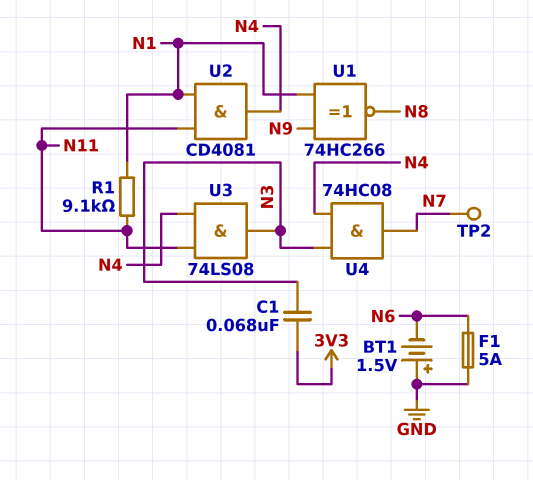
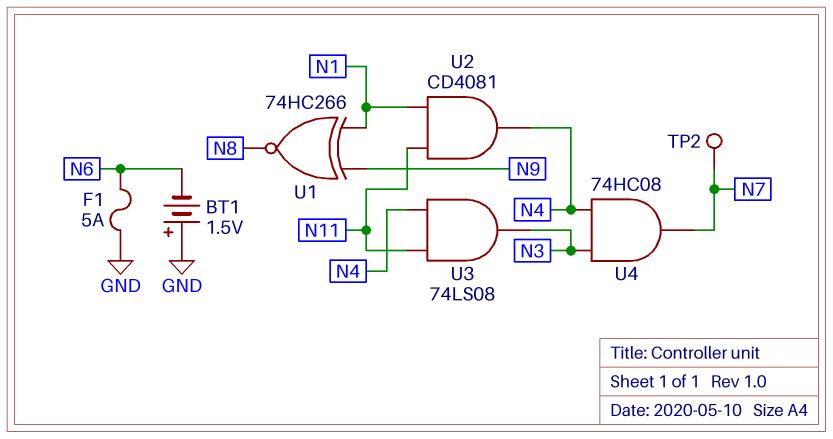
C1: 68nF (3V3, N3) -> none
R1: 9.1k (N1, N11) -> none

